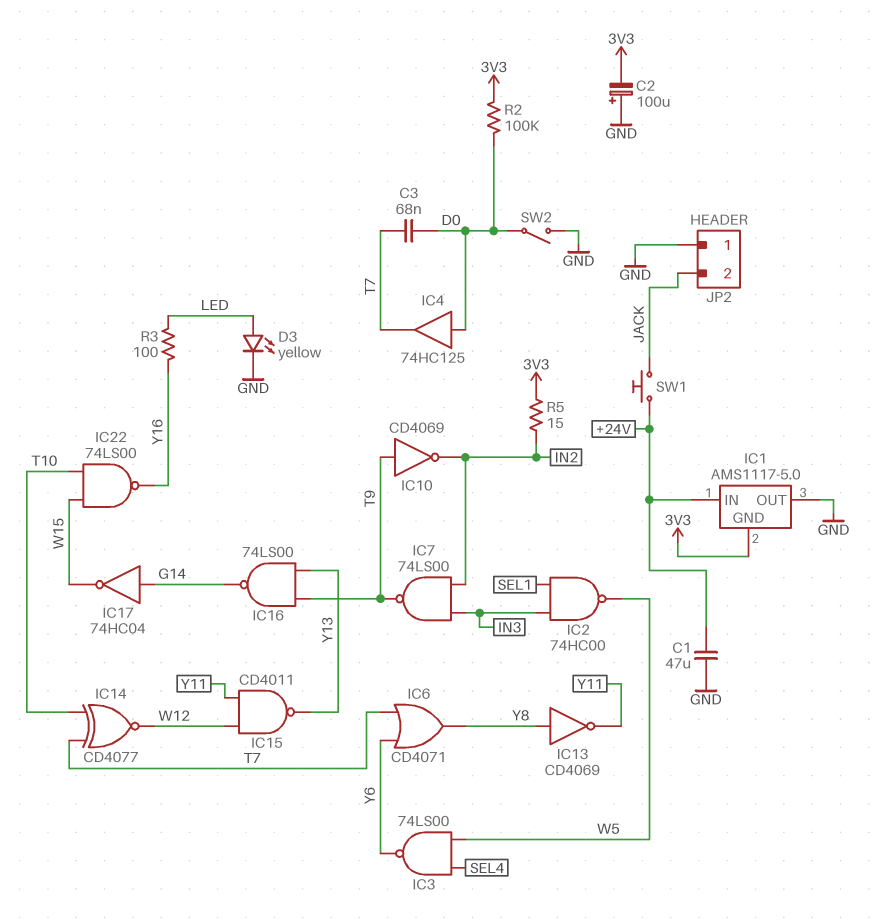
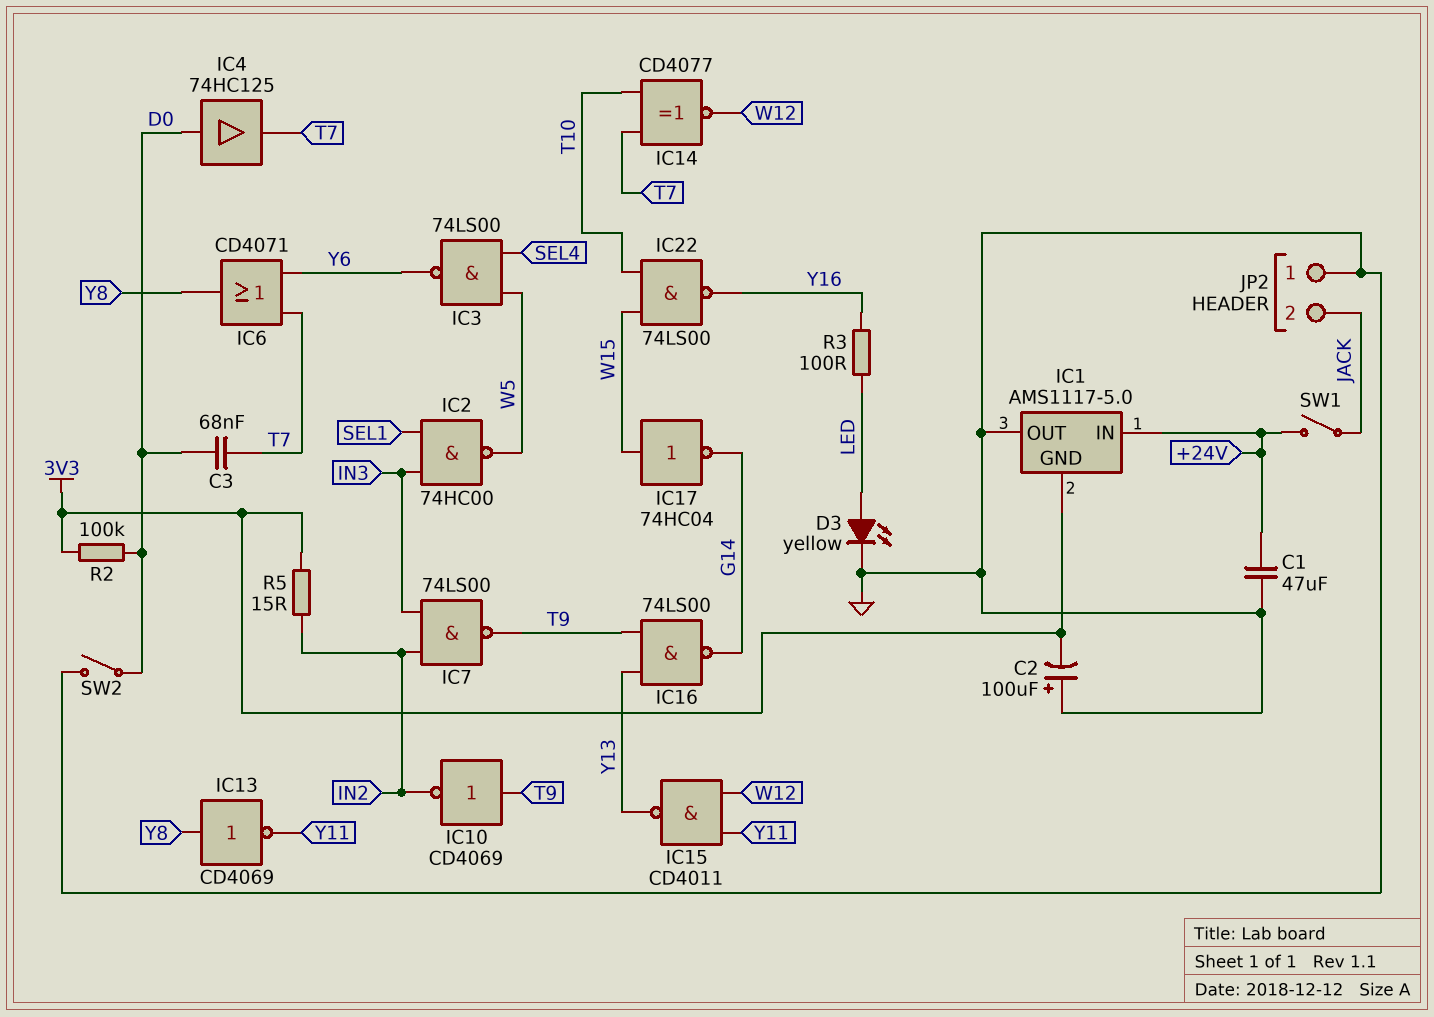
IC17: NOT 74HC04 (in G14, out W15) -> NOT 74HC04 (in W15, out G14)
SW1: button (+24V, JACK) -> switch (+24V, JACK)

